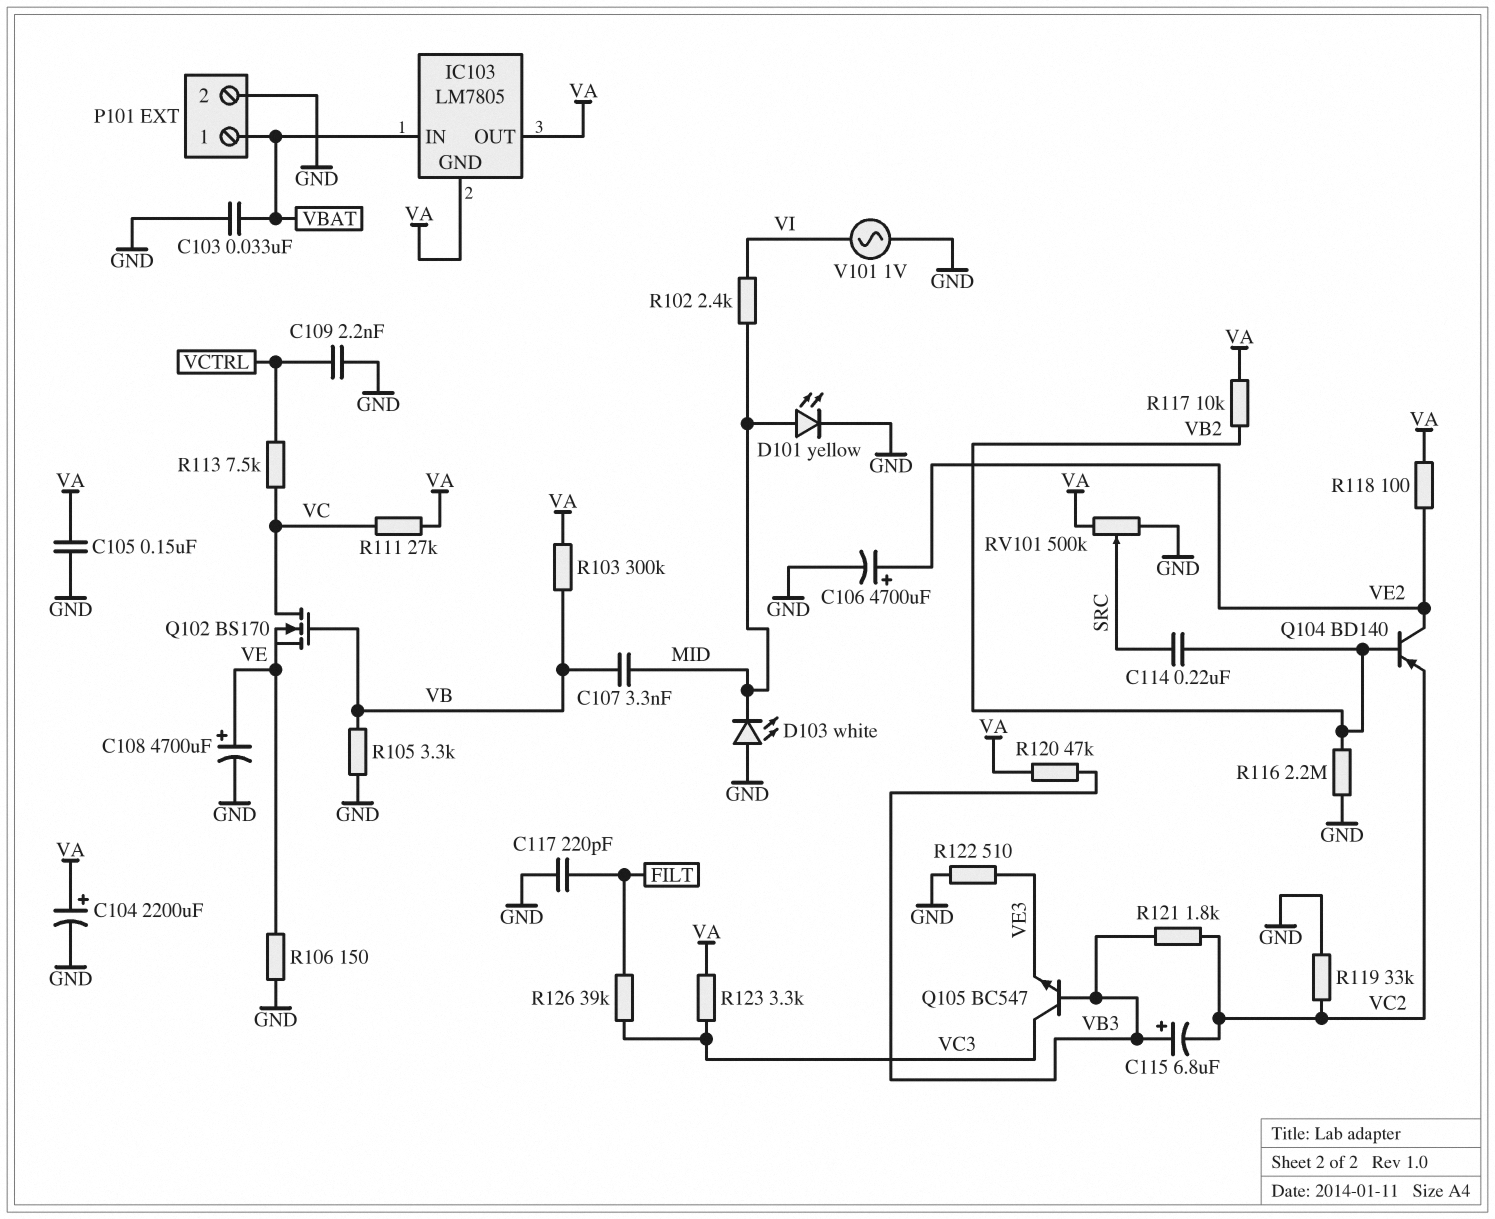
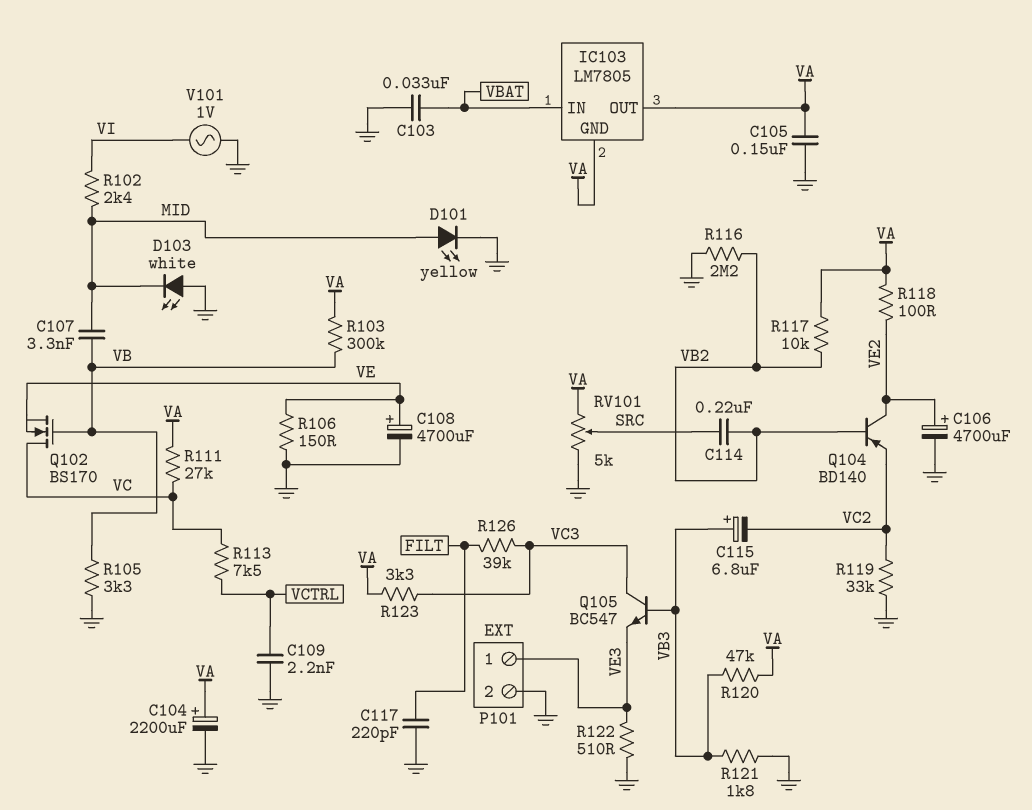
P101 pin 1: VBAT -> VE3
R121: 1.8k (VB3, VC2) -> 1.8k (GND, VB3)
RV101: 500k (GND, VA, wiper SRC) -> 5k (GND, VA, wiper SRC)

